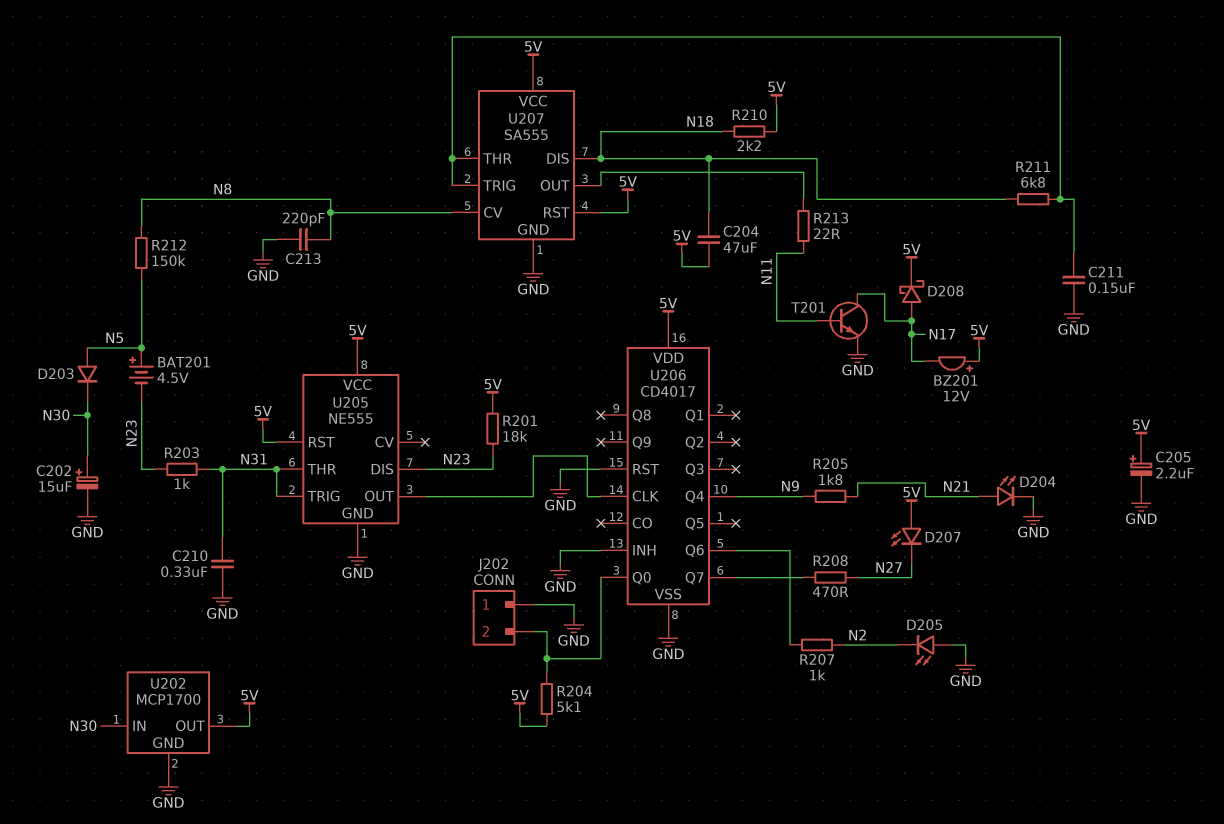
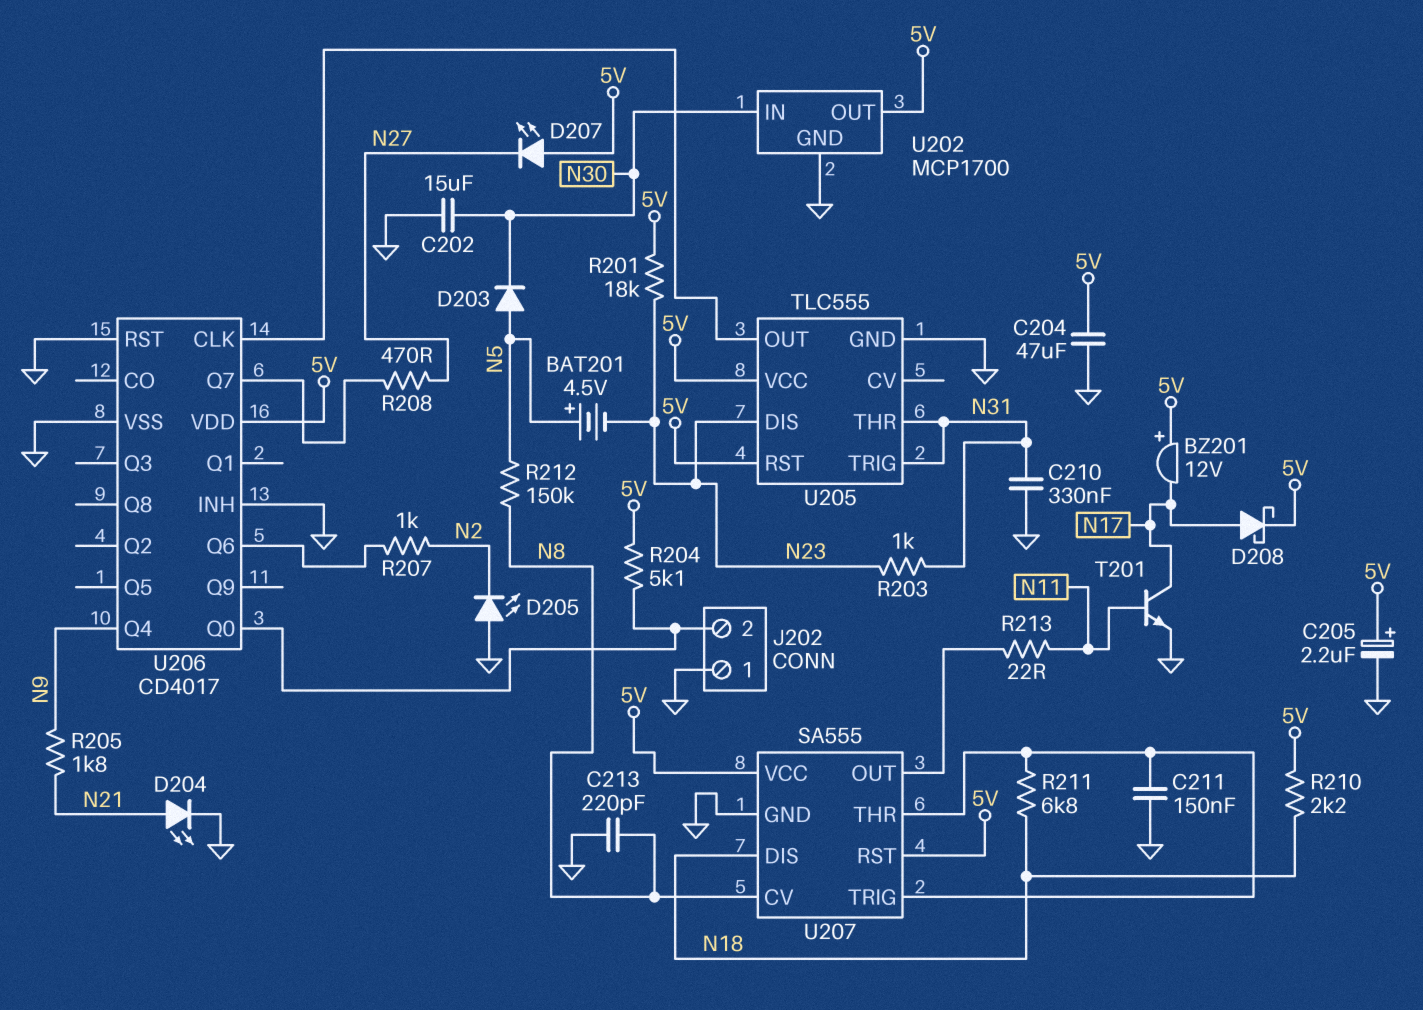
C202: 15uF (plus N30, minus GND) -> 15uF (GND, N30)
C204: 47uF (5V, N18) -> 47uF (5V, GND)
U205: NE555 -> TLC555

